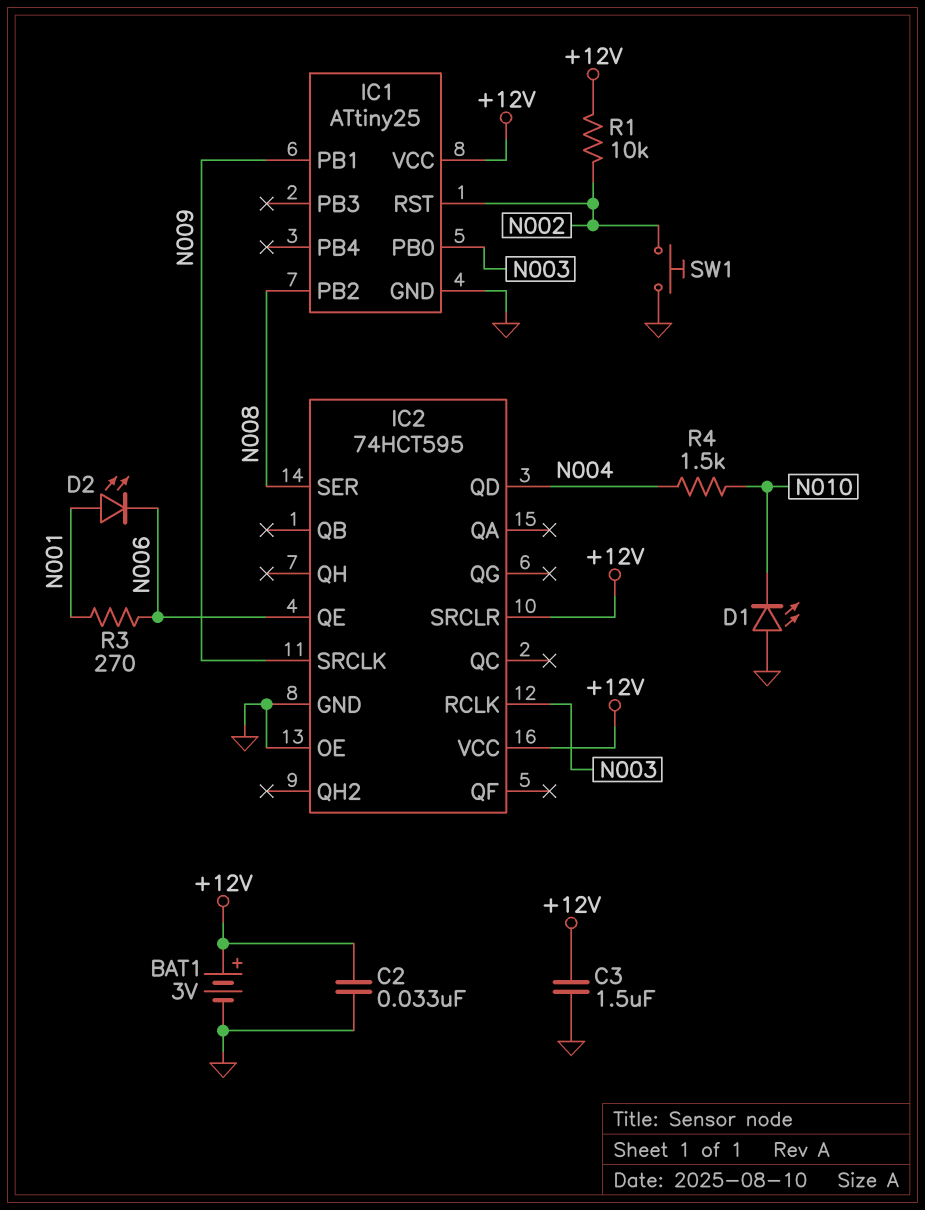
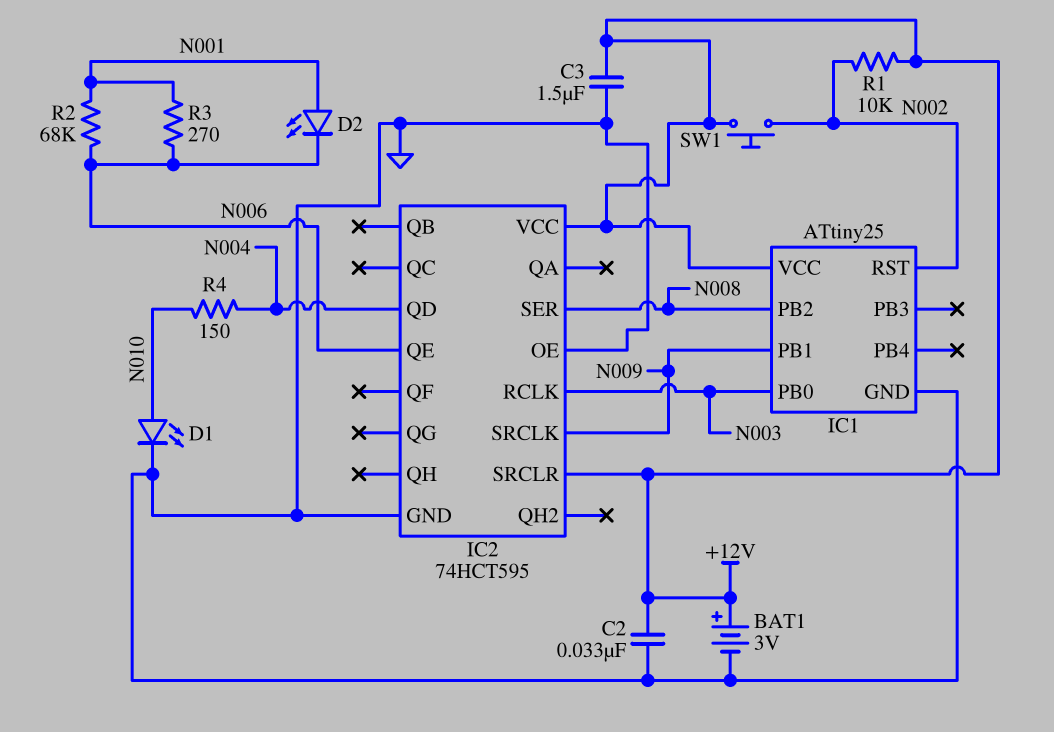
D1: LED (A GND, K N010) -> LED (A N010, K GND)
R2: none -> 68k (N001, N006)
R4: 1.5k (N004, N010) -> 150 (N004, N010)
SW1: button (GND, N002) -> button (+12V, N002)

